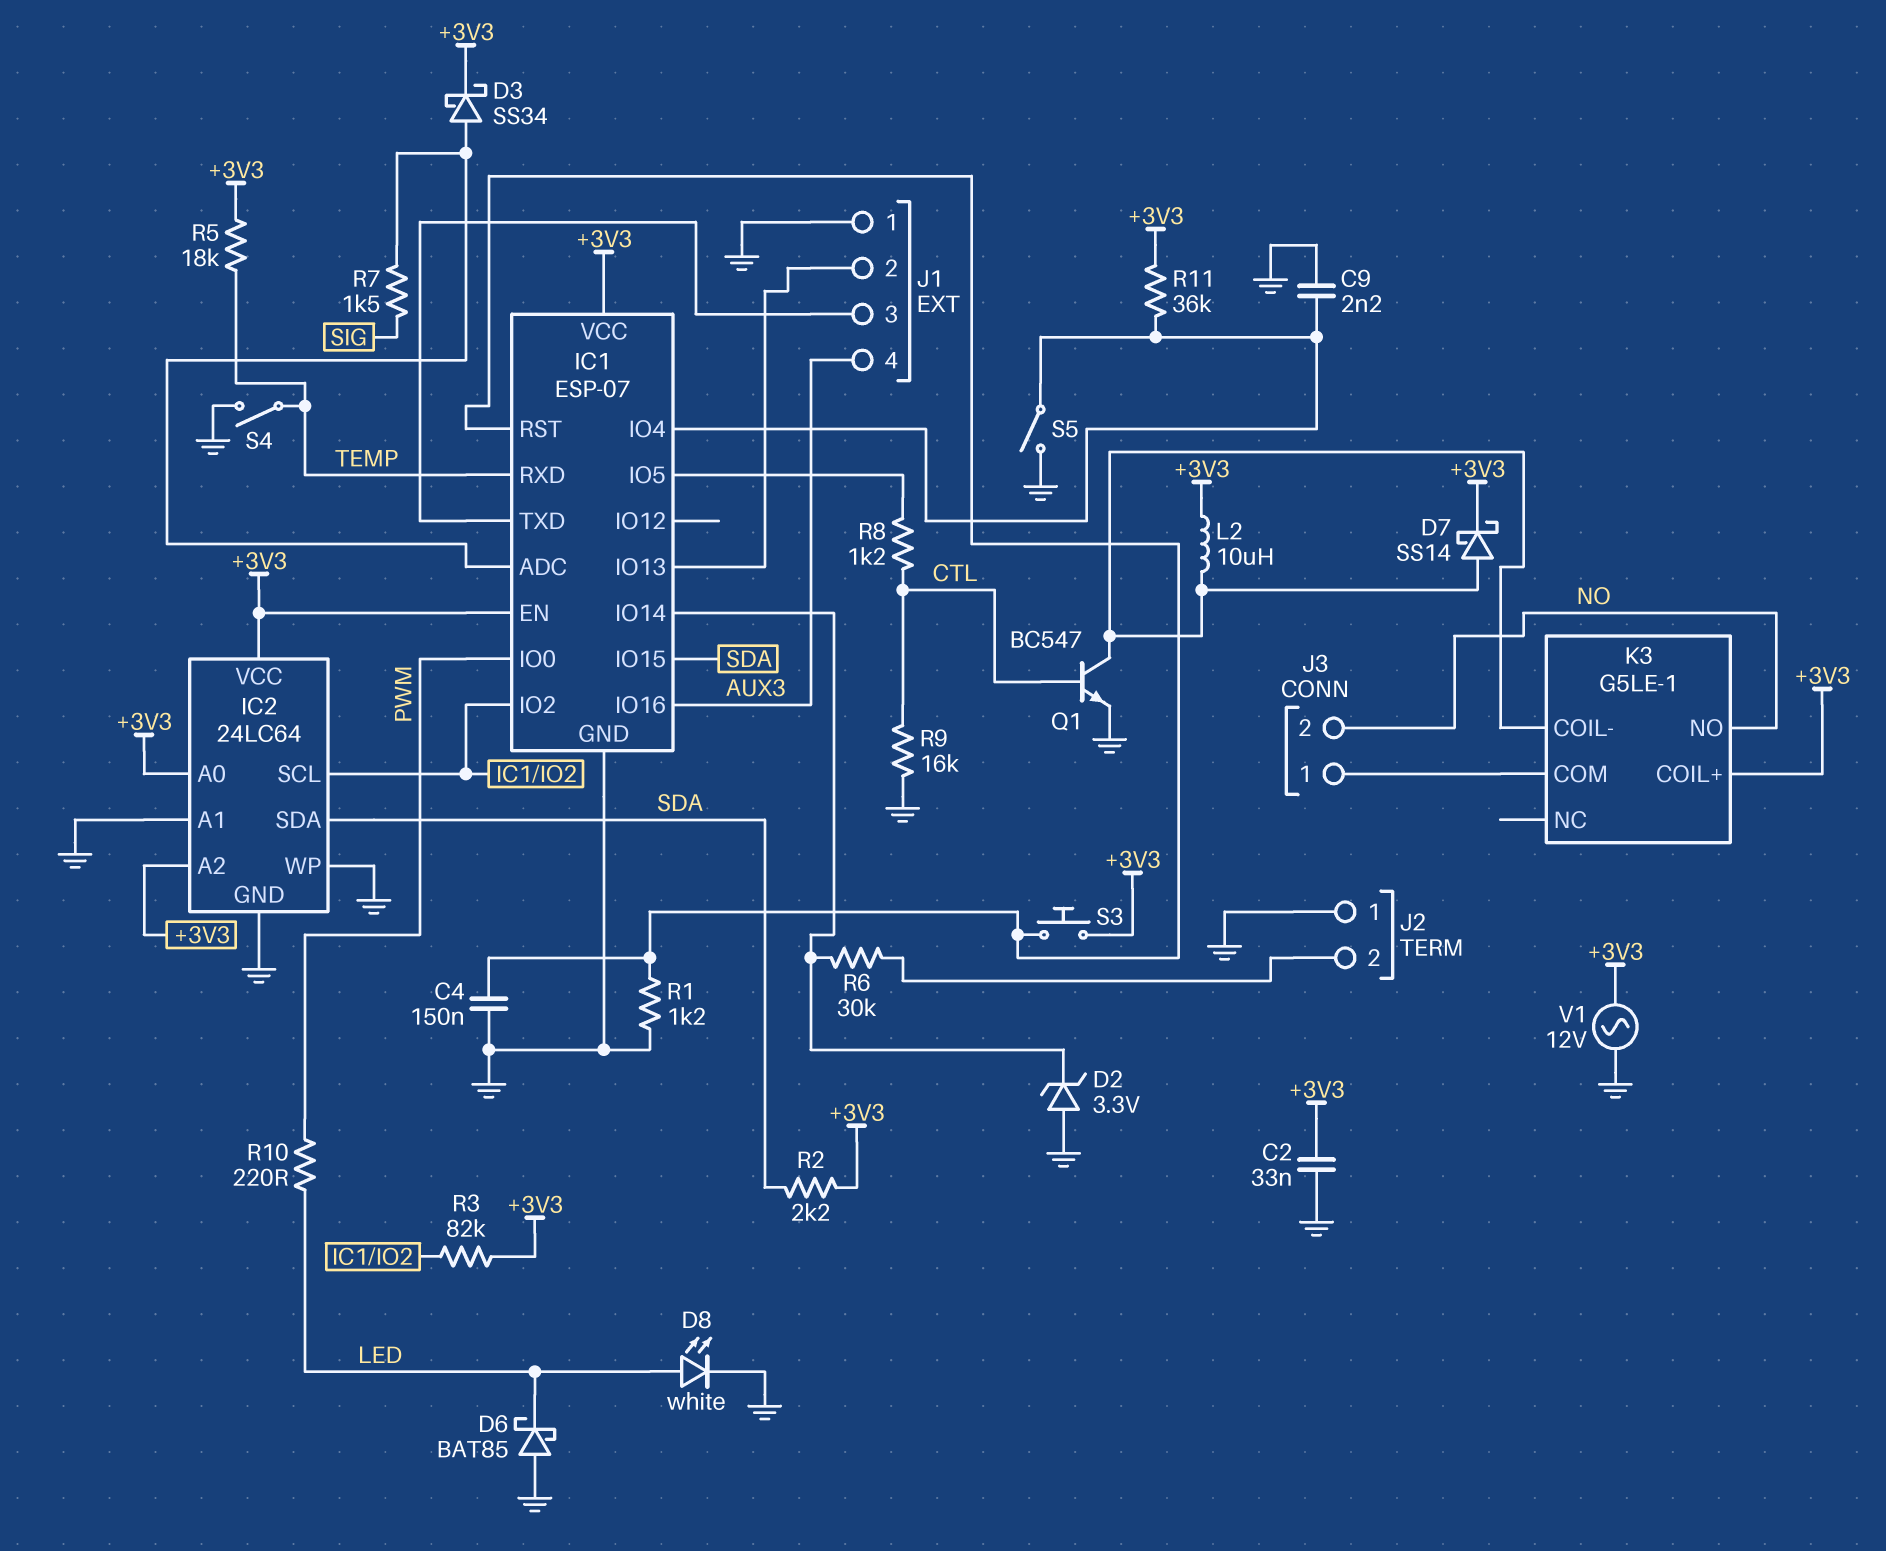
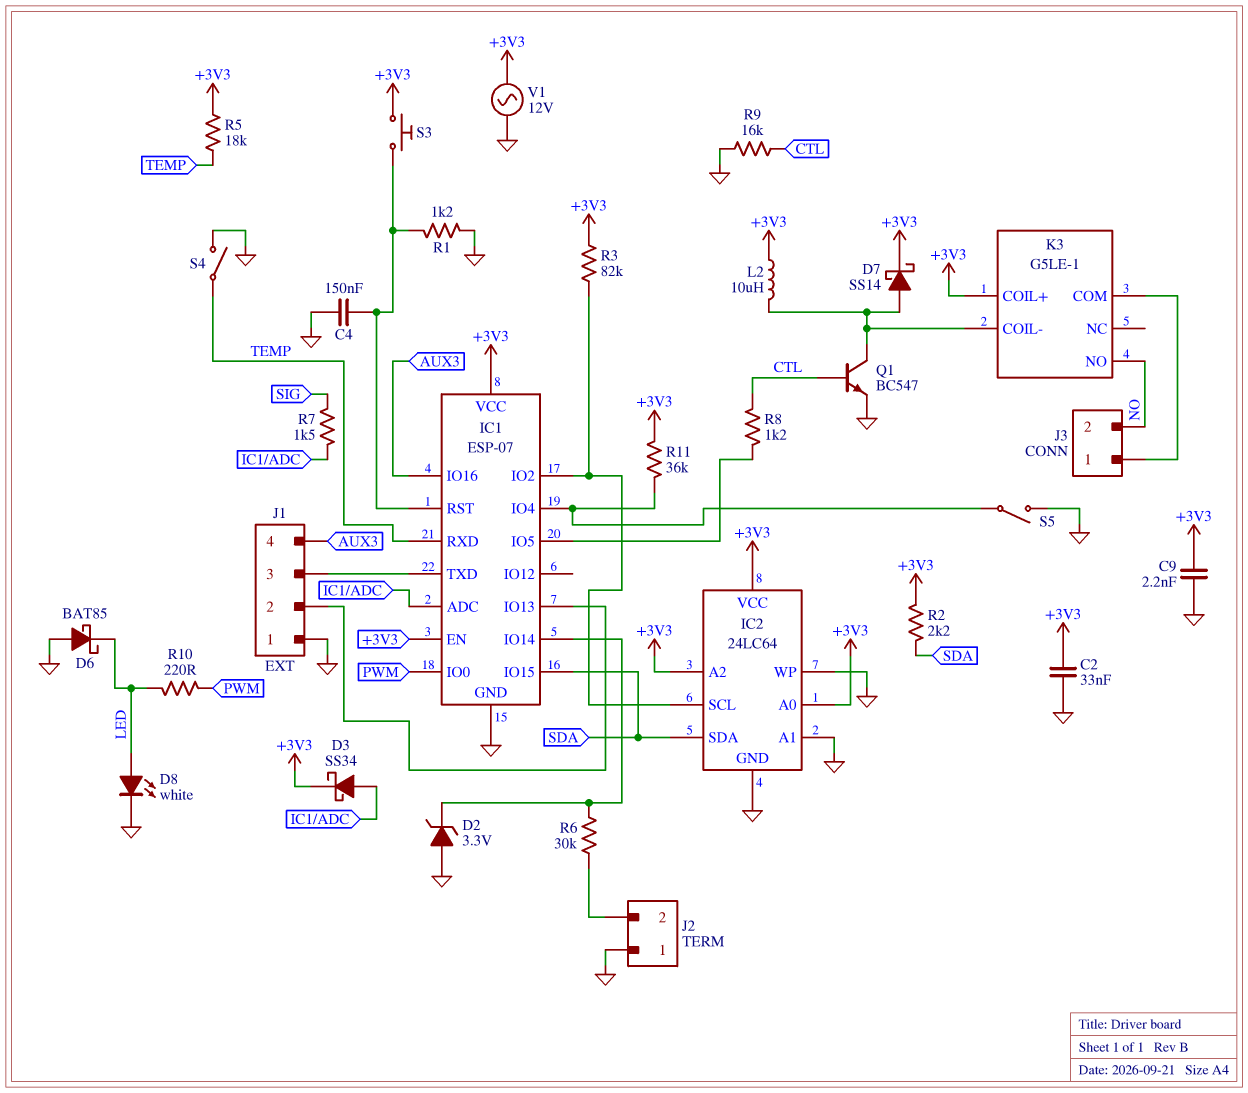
C9: 2.2nF (GND, IC1/IO4) -> 2.2nF (+3V3, GND)

